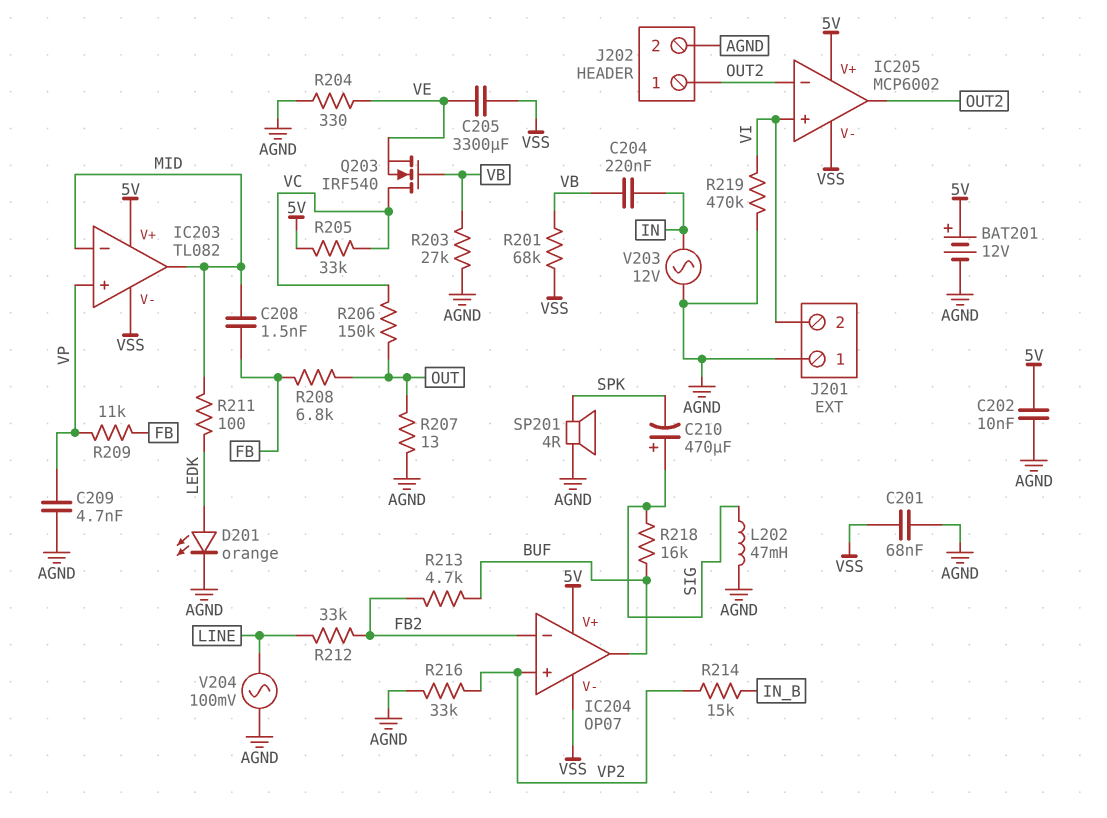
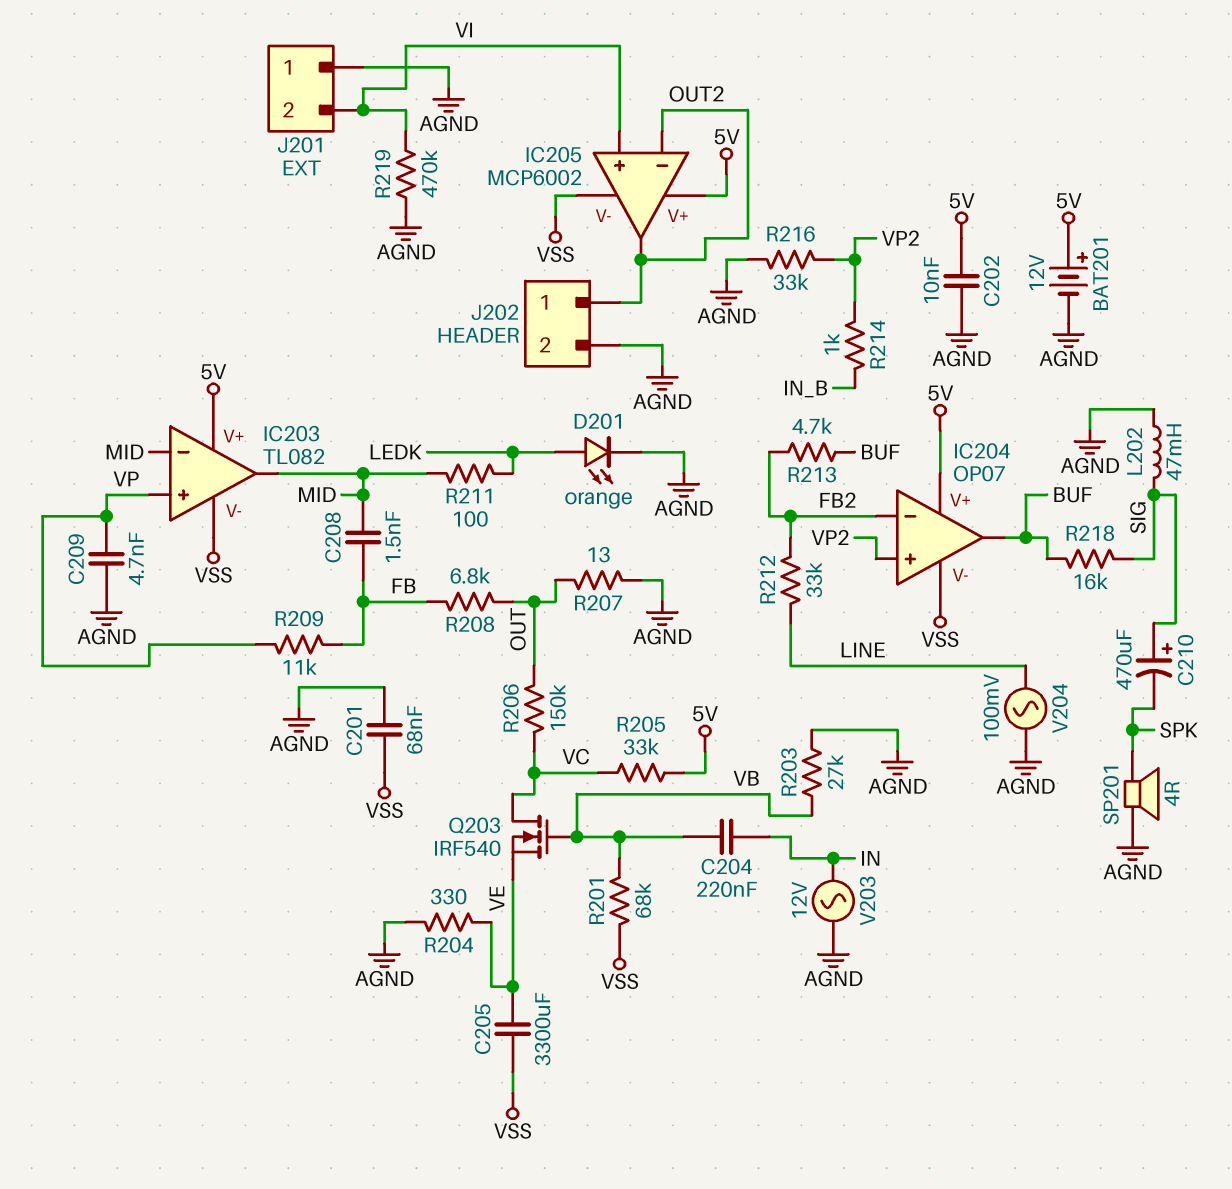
R214: 15k (IN_B, VP2) -> 1k (IN_B, VP2)

